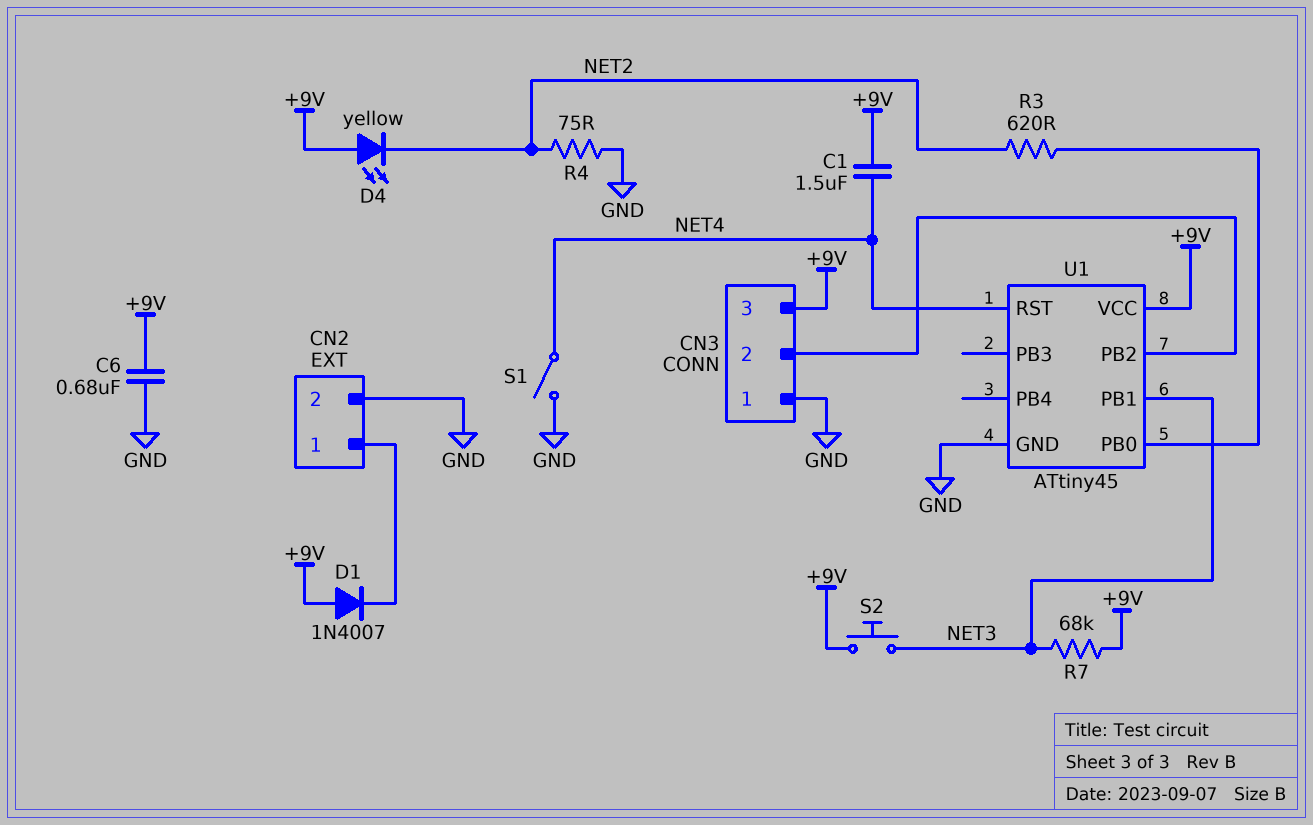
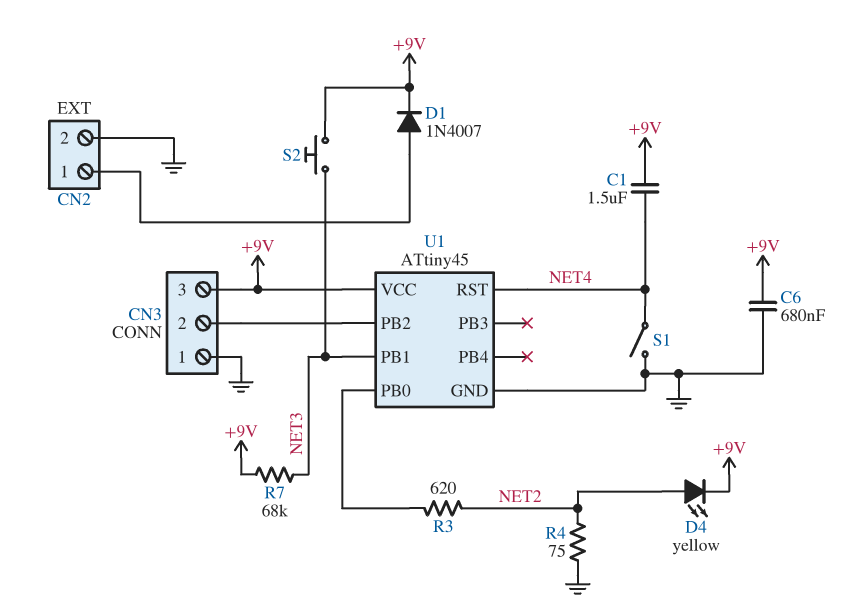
D1: diode 1N4007 (A +9V, K CN2/1) -> diode 1N4007 (A CN2/1, K +9V)
D4: LED yellow (A +9V, K NET2) -> LED yellow (A NET2, K +9V)

